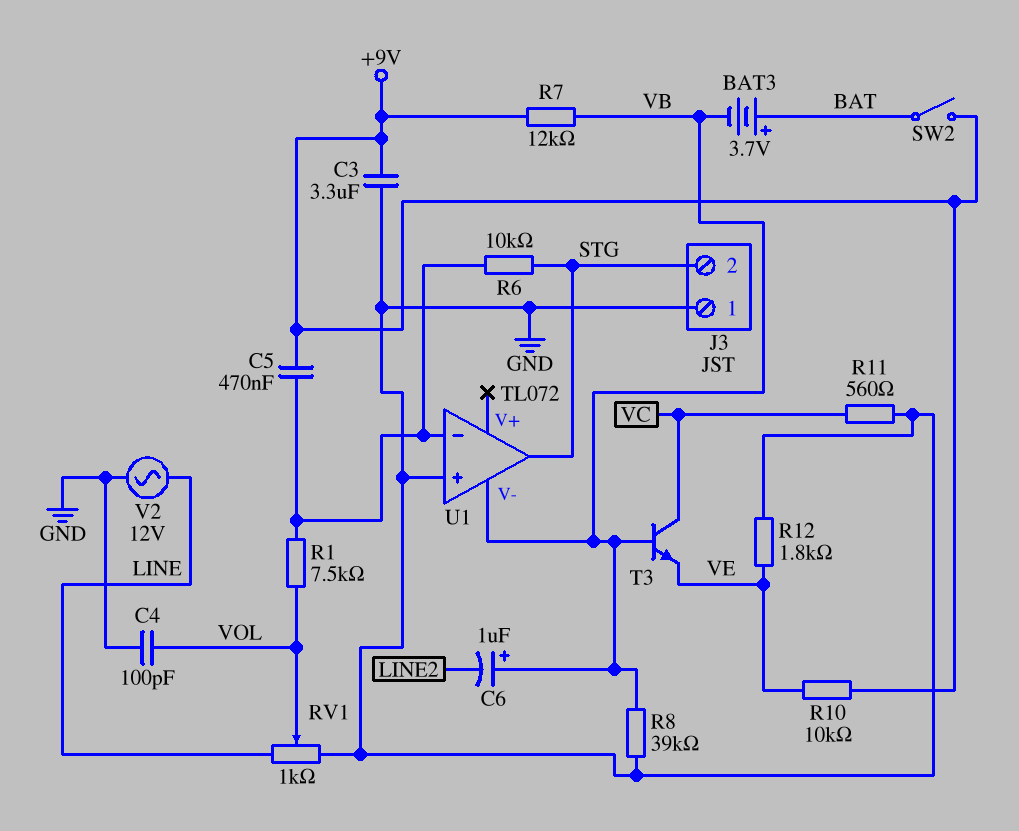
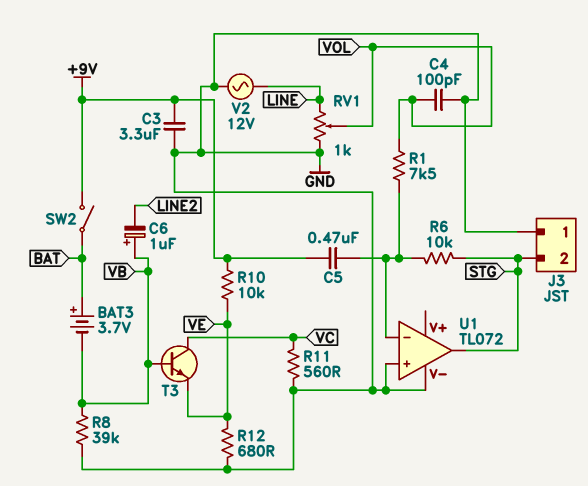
R7: 12k (+9V, VB) -> none
R12: 1.8k (GND, VE) -> 680 (GND, VE)
U1 pin V-: VB -> GND

